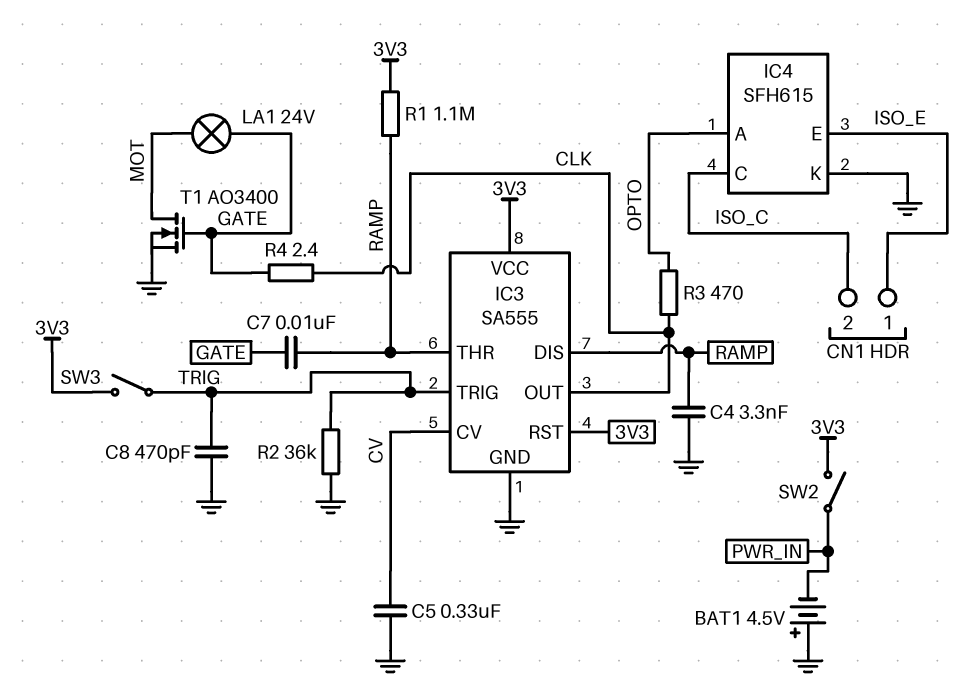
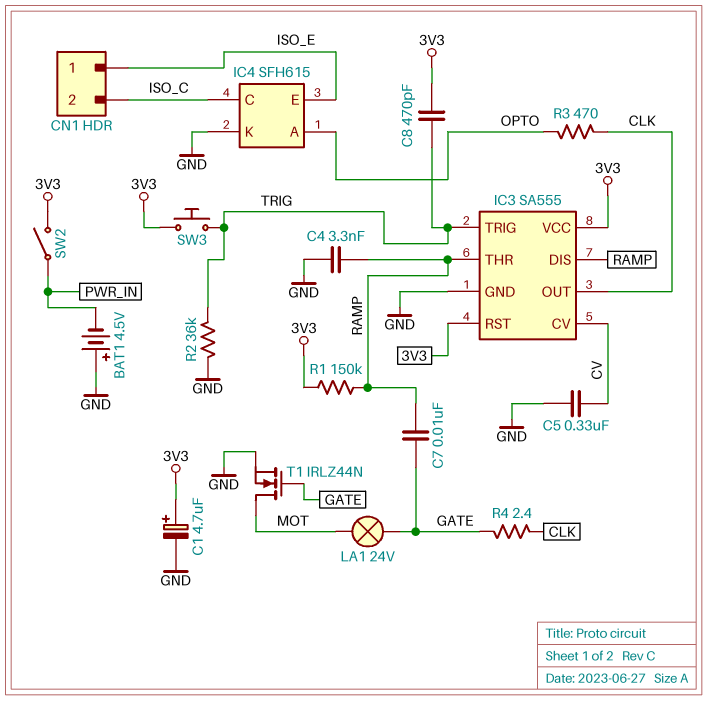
C1: none -> 4.7uF (plus 3V3, minus GND)
C8: 470pF (GND, TRIG) -> 470pF (3V3, TRIG)
R1: 1.1M (3V3, RAMP) -> 150k (3V3, RAMP)
SW3: switch (3V3, TRIG) -> button (3V3, TRIG)
T1: NMOS AO3400 (G GATE, D MOT, S GND) -> NMOS IRLZ44N (G GATE, D MOT, S GND)

